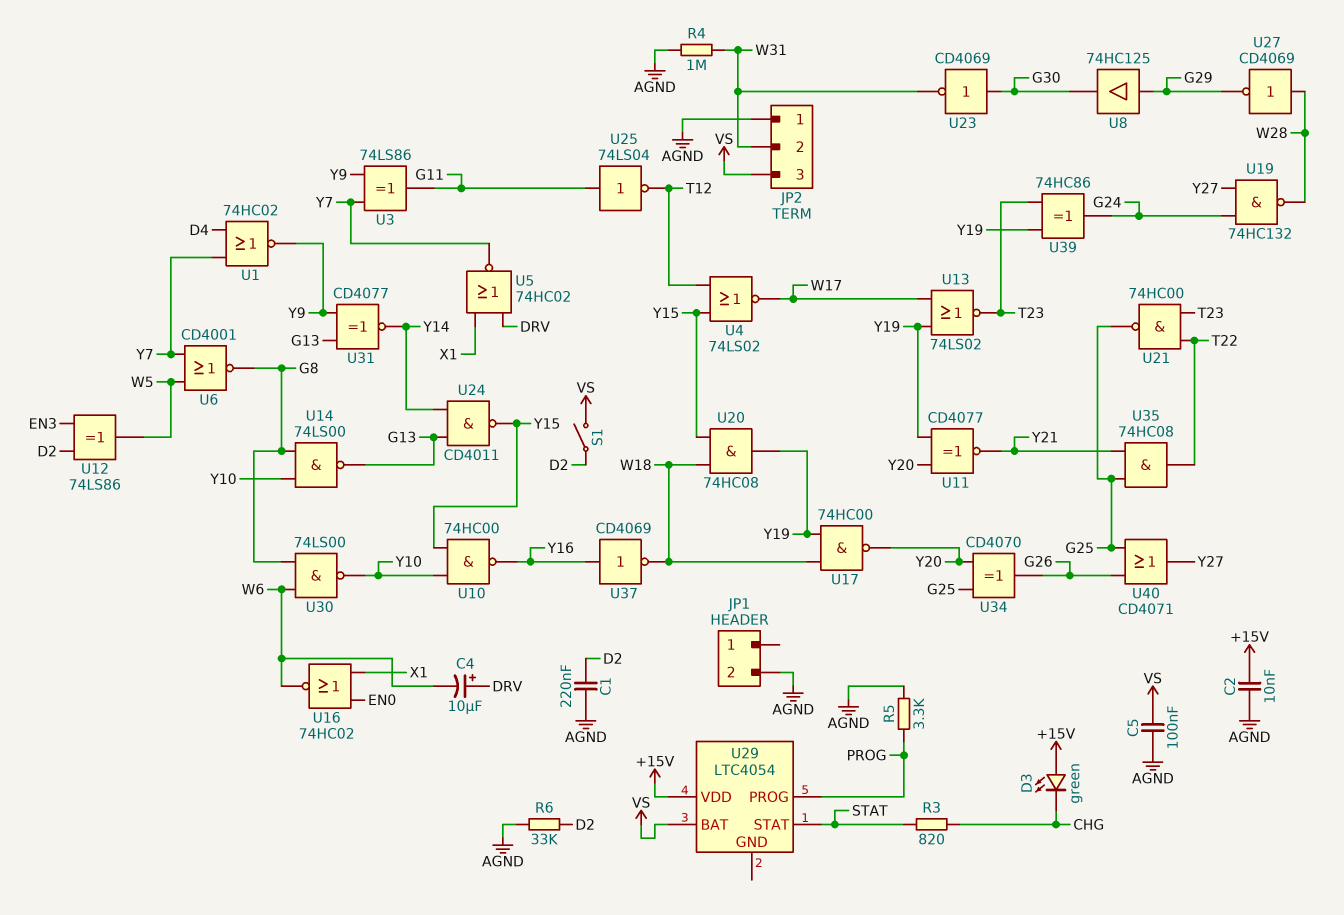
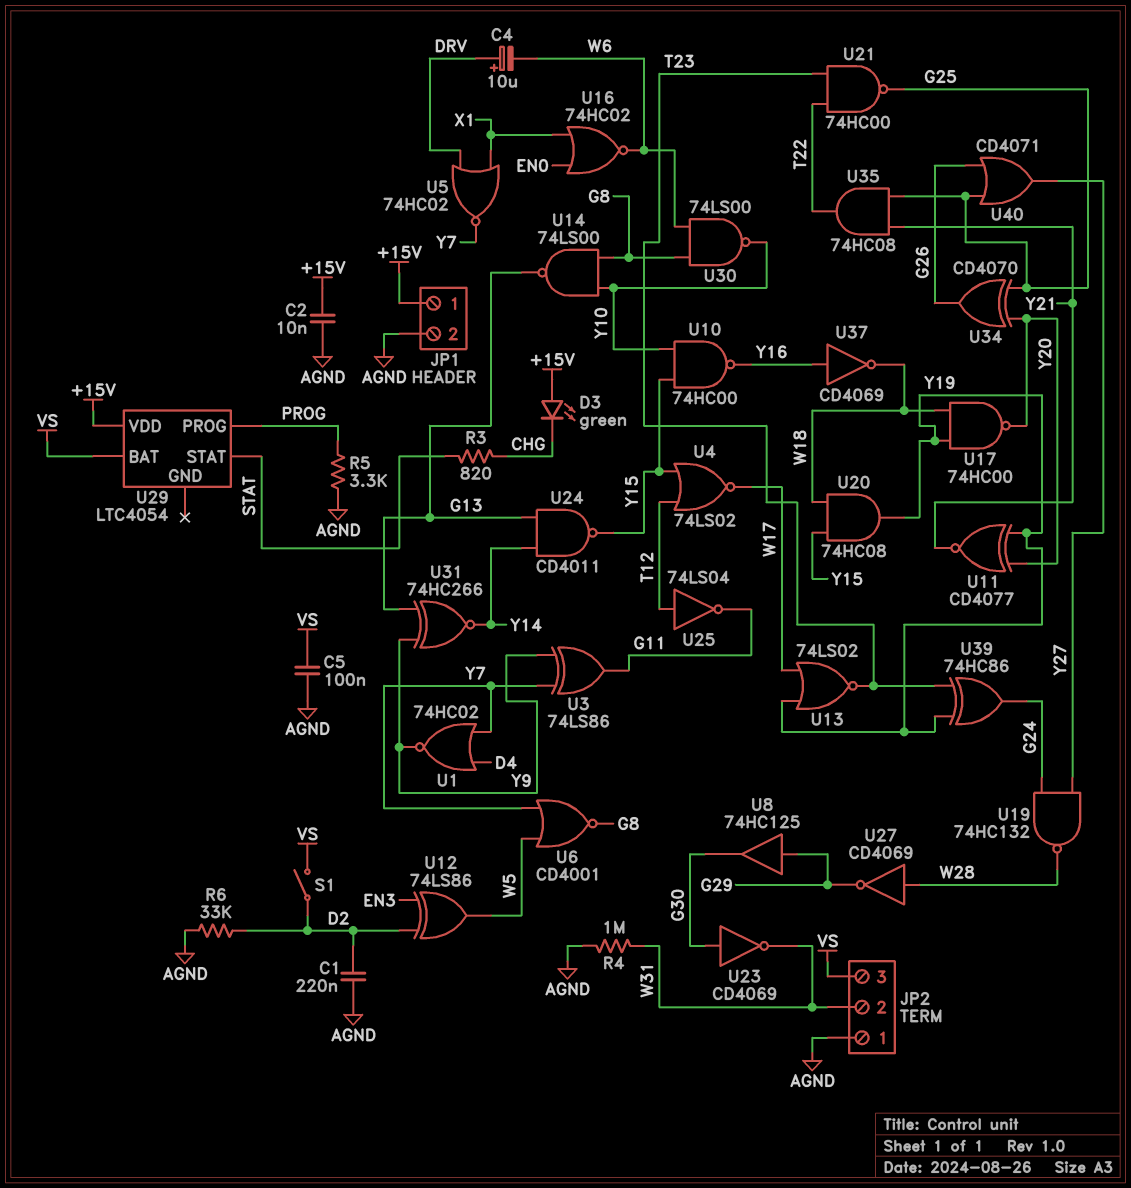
JP1 pin 1: none -> +15V
U25: NOT 74LS04 (in G11, out T12) -> NOT 74LS04 (in T12, out G11)
U31: XNOR CD4077 (in G13, in Y9, out Y14) -> XNOR 74HC266 (in G13, in Y9, out Y14)

